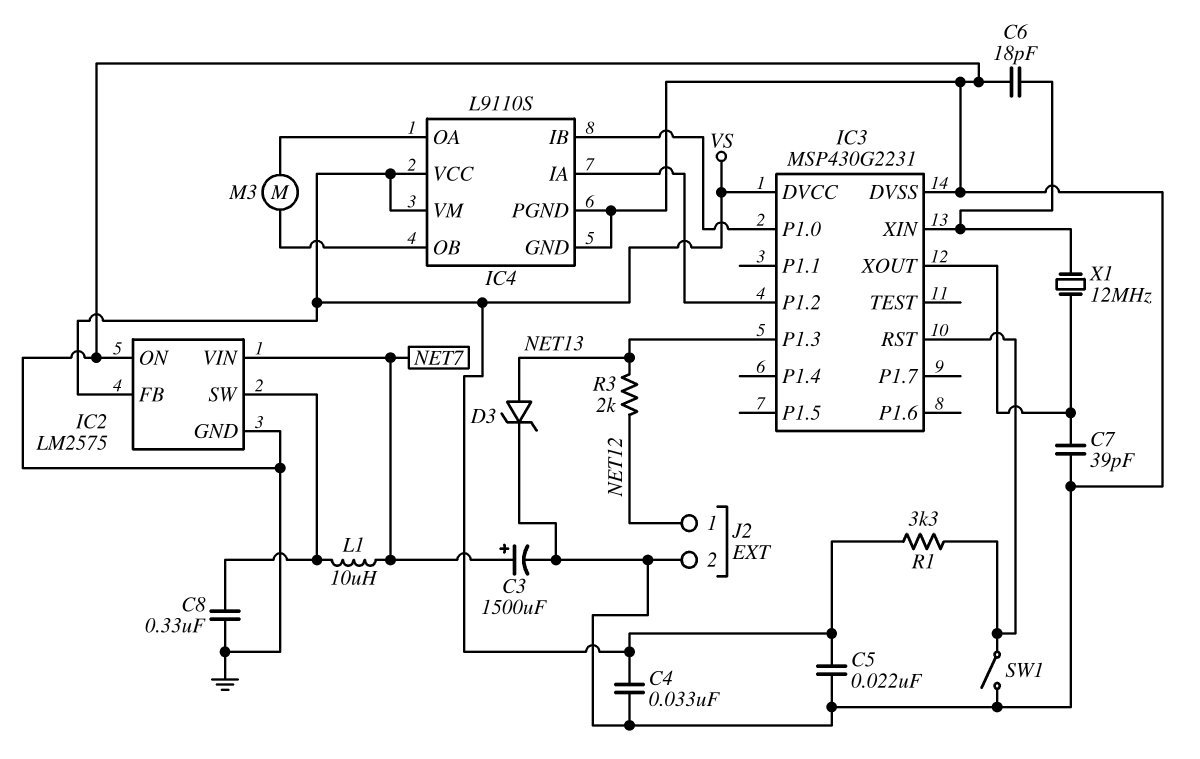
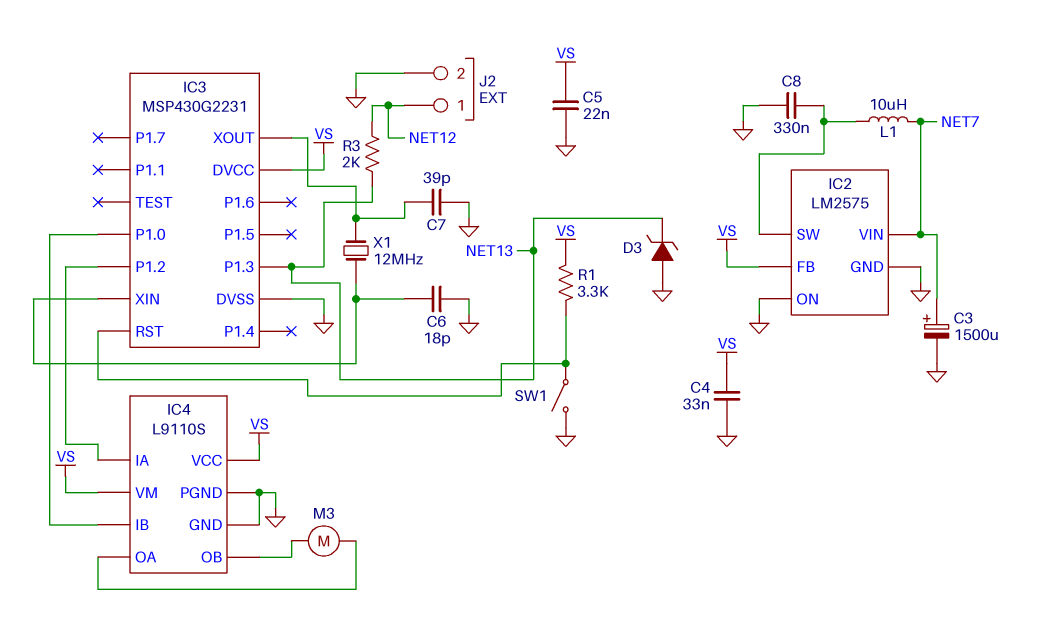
D3: zener (A NET13, K GND) -> zener (A GND, K NET13)

